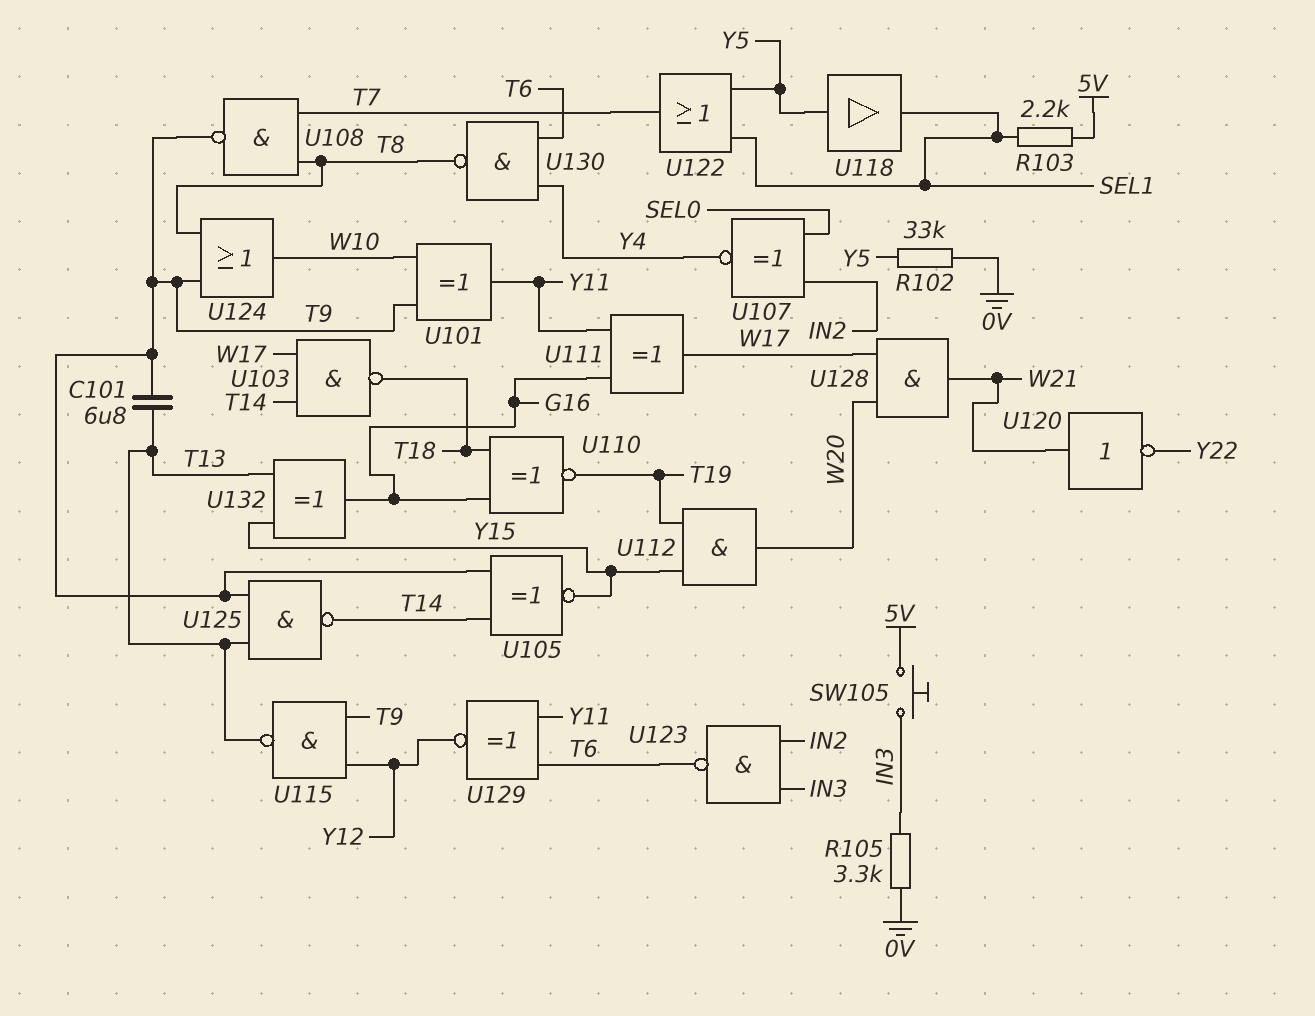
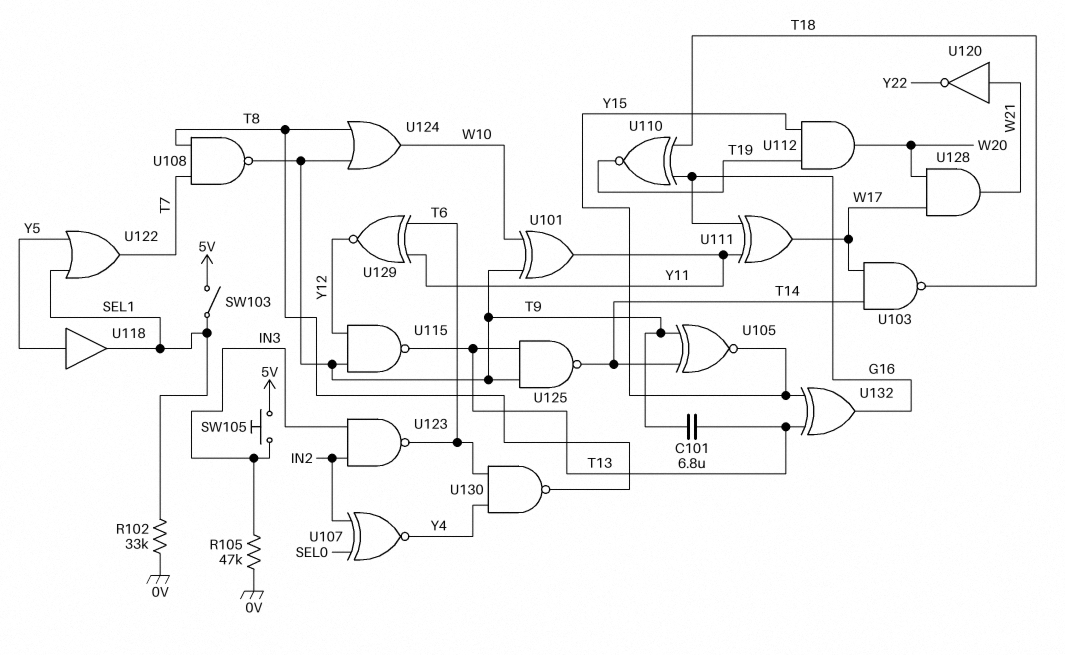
R102: 33k (0V, Y5) -> 33k (0V, SEL1)
R103: 2.2k (5V, SEL1) -> none
R105: 3.3k (0V, IN3) -> 47k (0V, IN3)
SW103: none -> switch (5V, SEL1)

